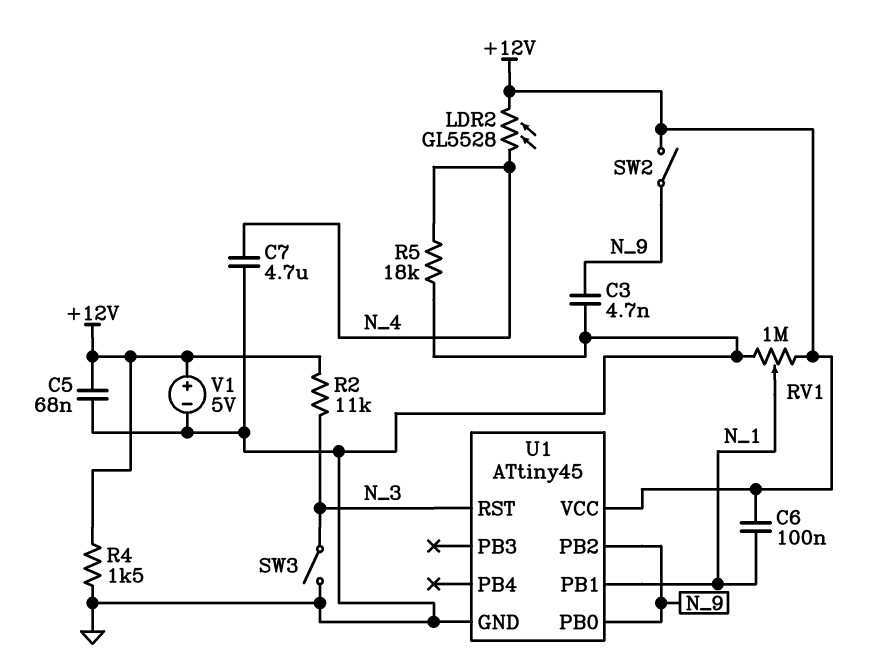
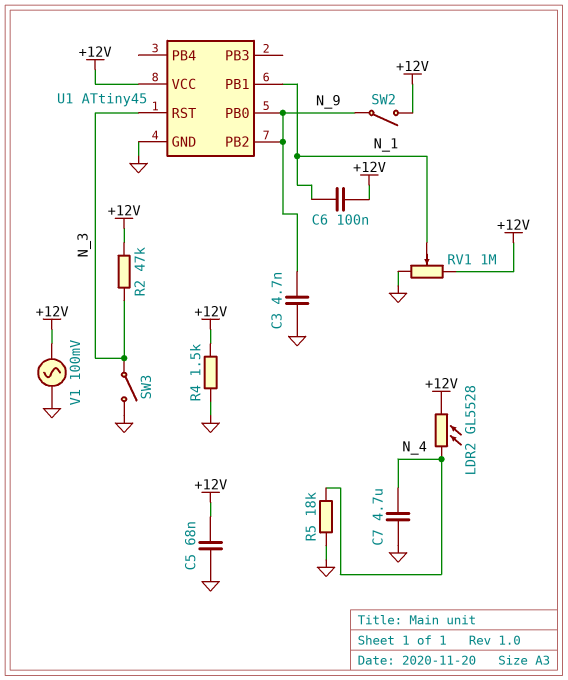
R2: 11k (+12V, N_3) -> 47k (+12V, N_3)
V1: 5V (plus +12V, minus GND) -> AC 100mV (+12V, GND)

